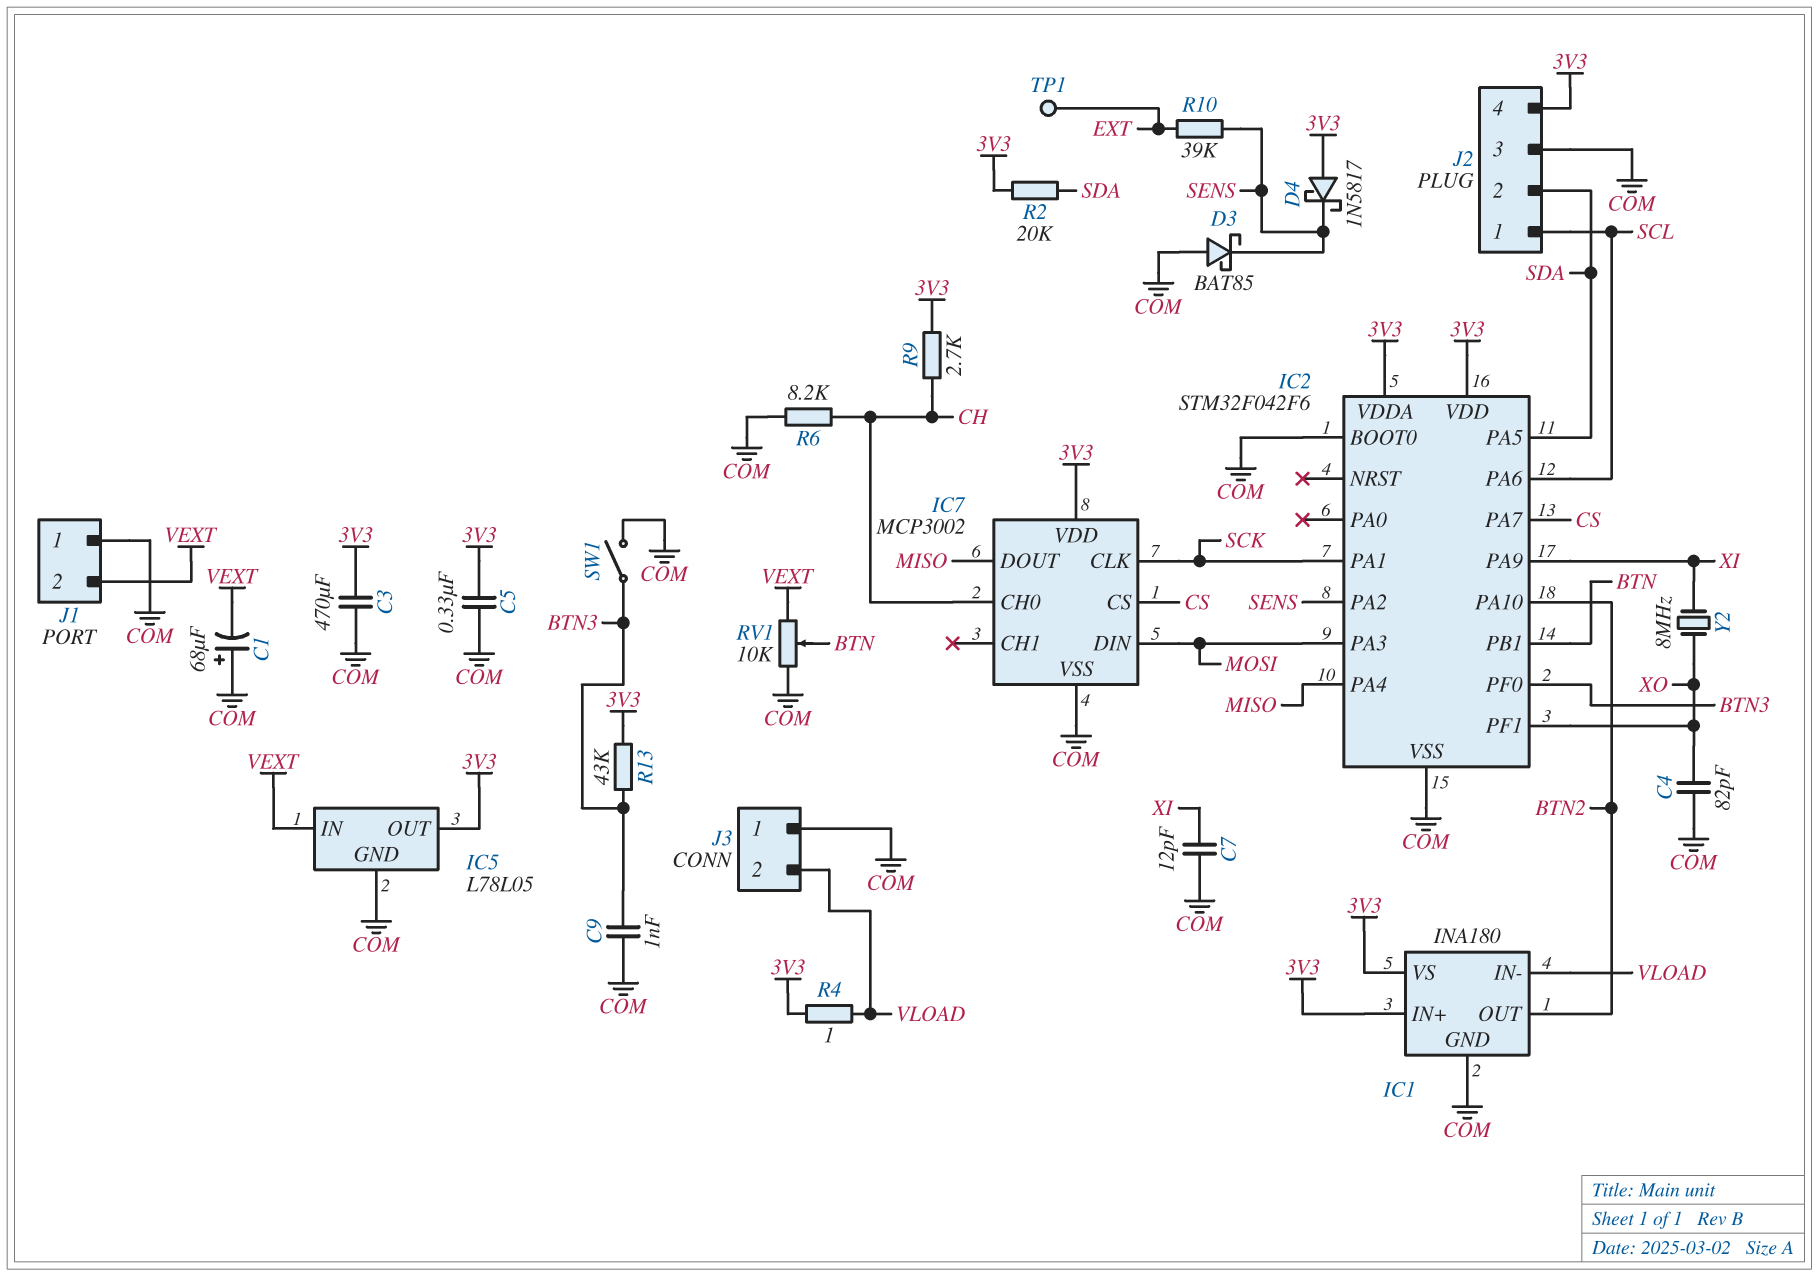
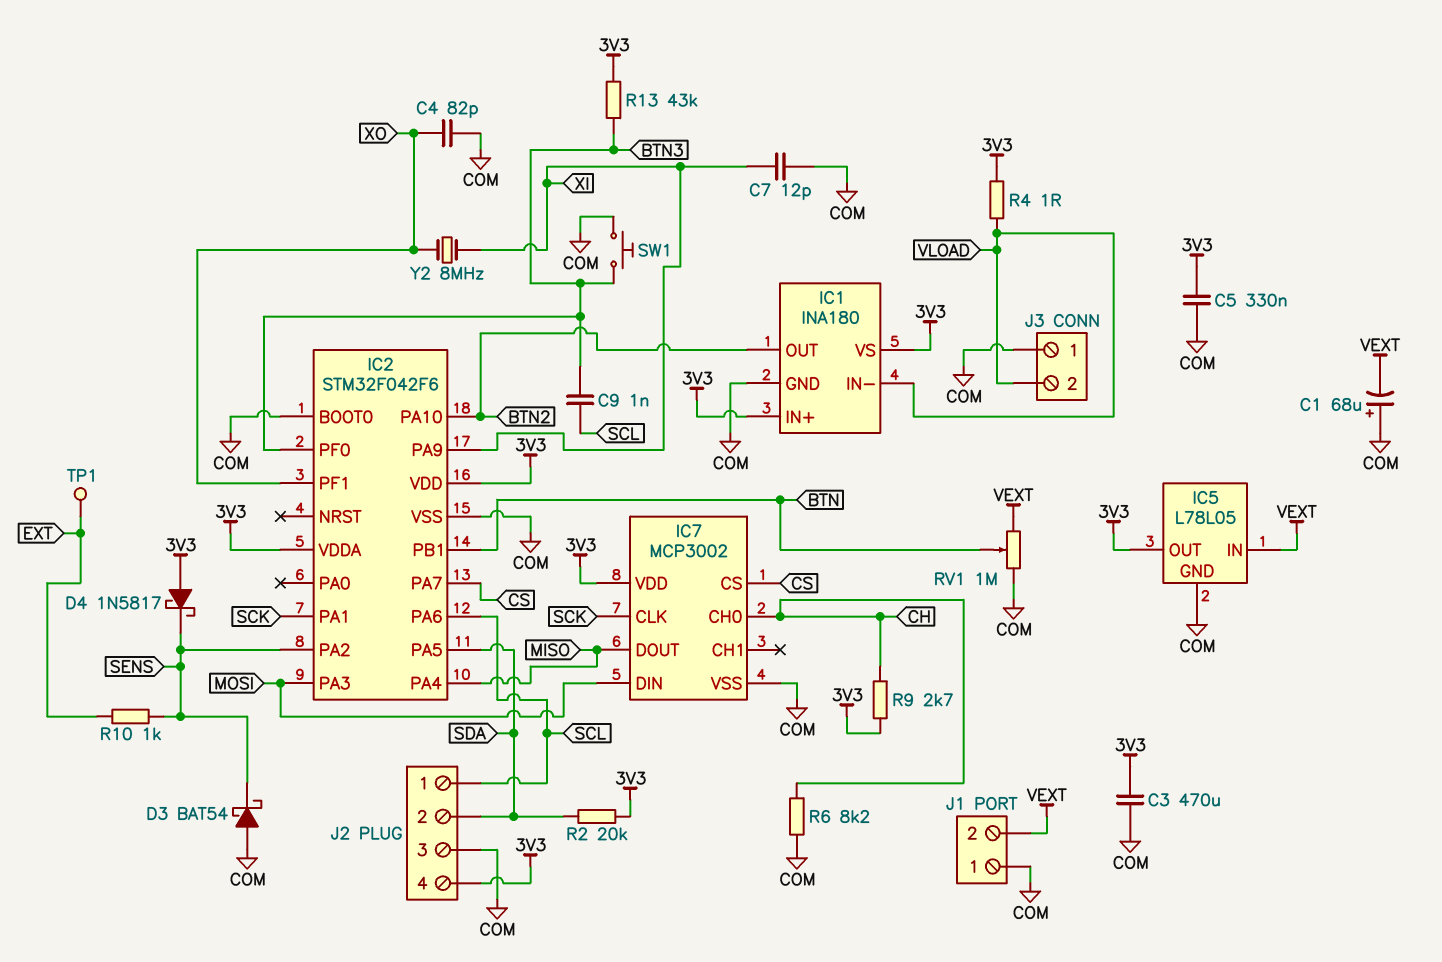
C9: 1nF (BTN3, COM) -> 1nF (BTN3, SCL)
D3: schottky BAT85 (A COM, K SENS) -> schottky BAT54 (A COM, K SENS)
R10: 39k (EXT, SENS) -> 1k (EXT, SENS)
RV1: 10k (COM, VEXT, wiper BTN) -> 1M (COM, VEXT, wiper BTN)
SW1: switch (BTN3, COM) -> button (BTN3, COM)

